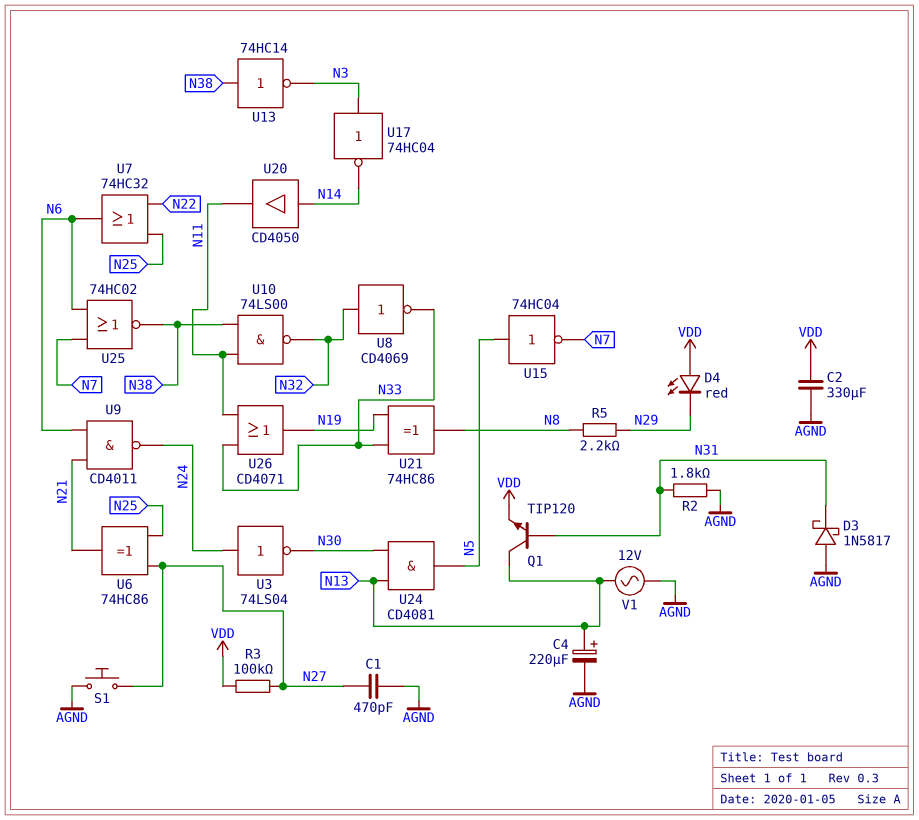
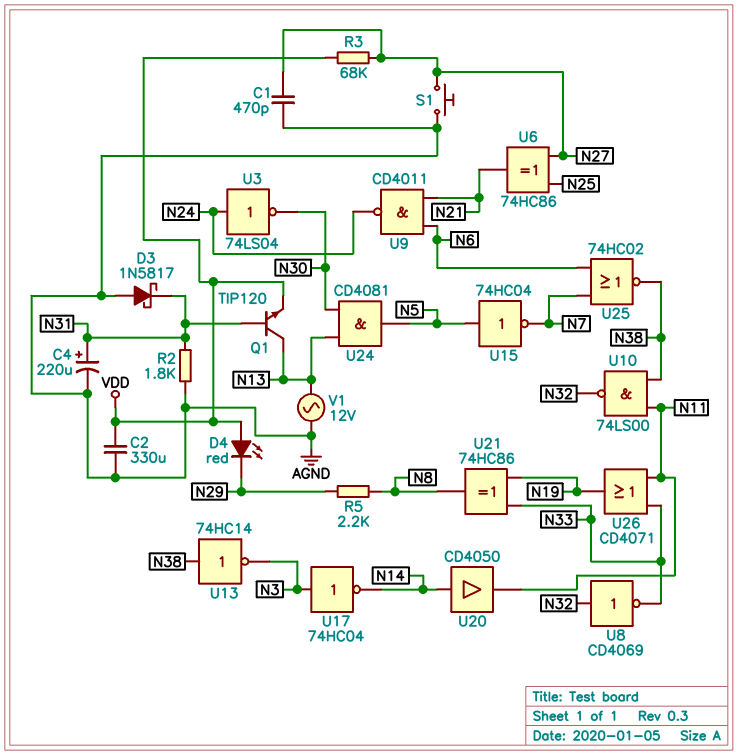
C4: 220uF (plus N13, minus AGND) -> 220uF (plus N31, minus AGND)
R3: 100k (N27, VDD) -> 68k (N27, VDD)
U7: OR 74HC32 (in N22, in N25, out N6) -> none

